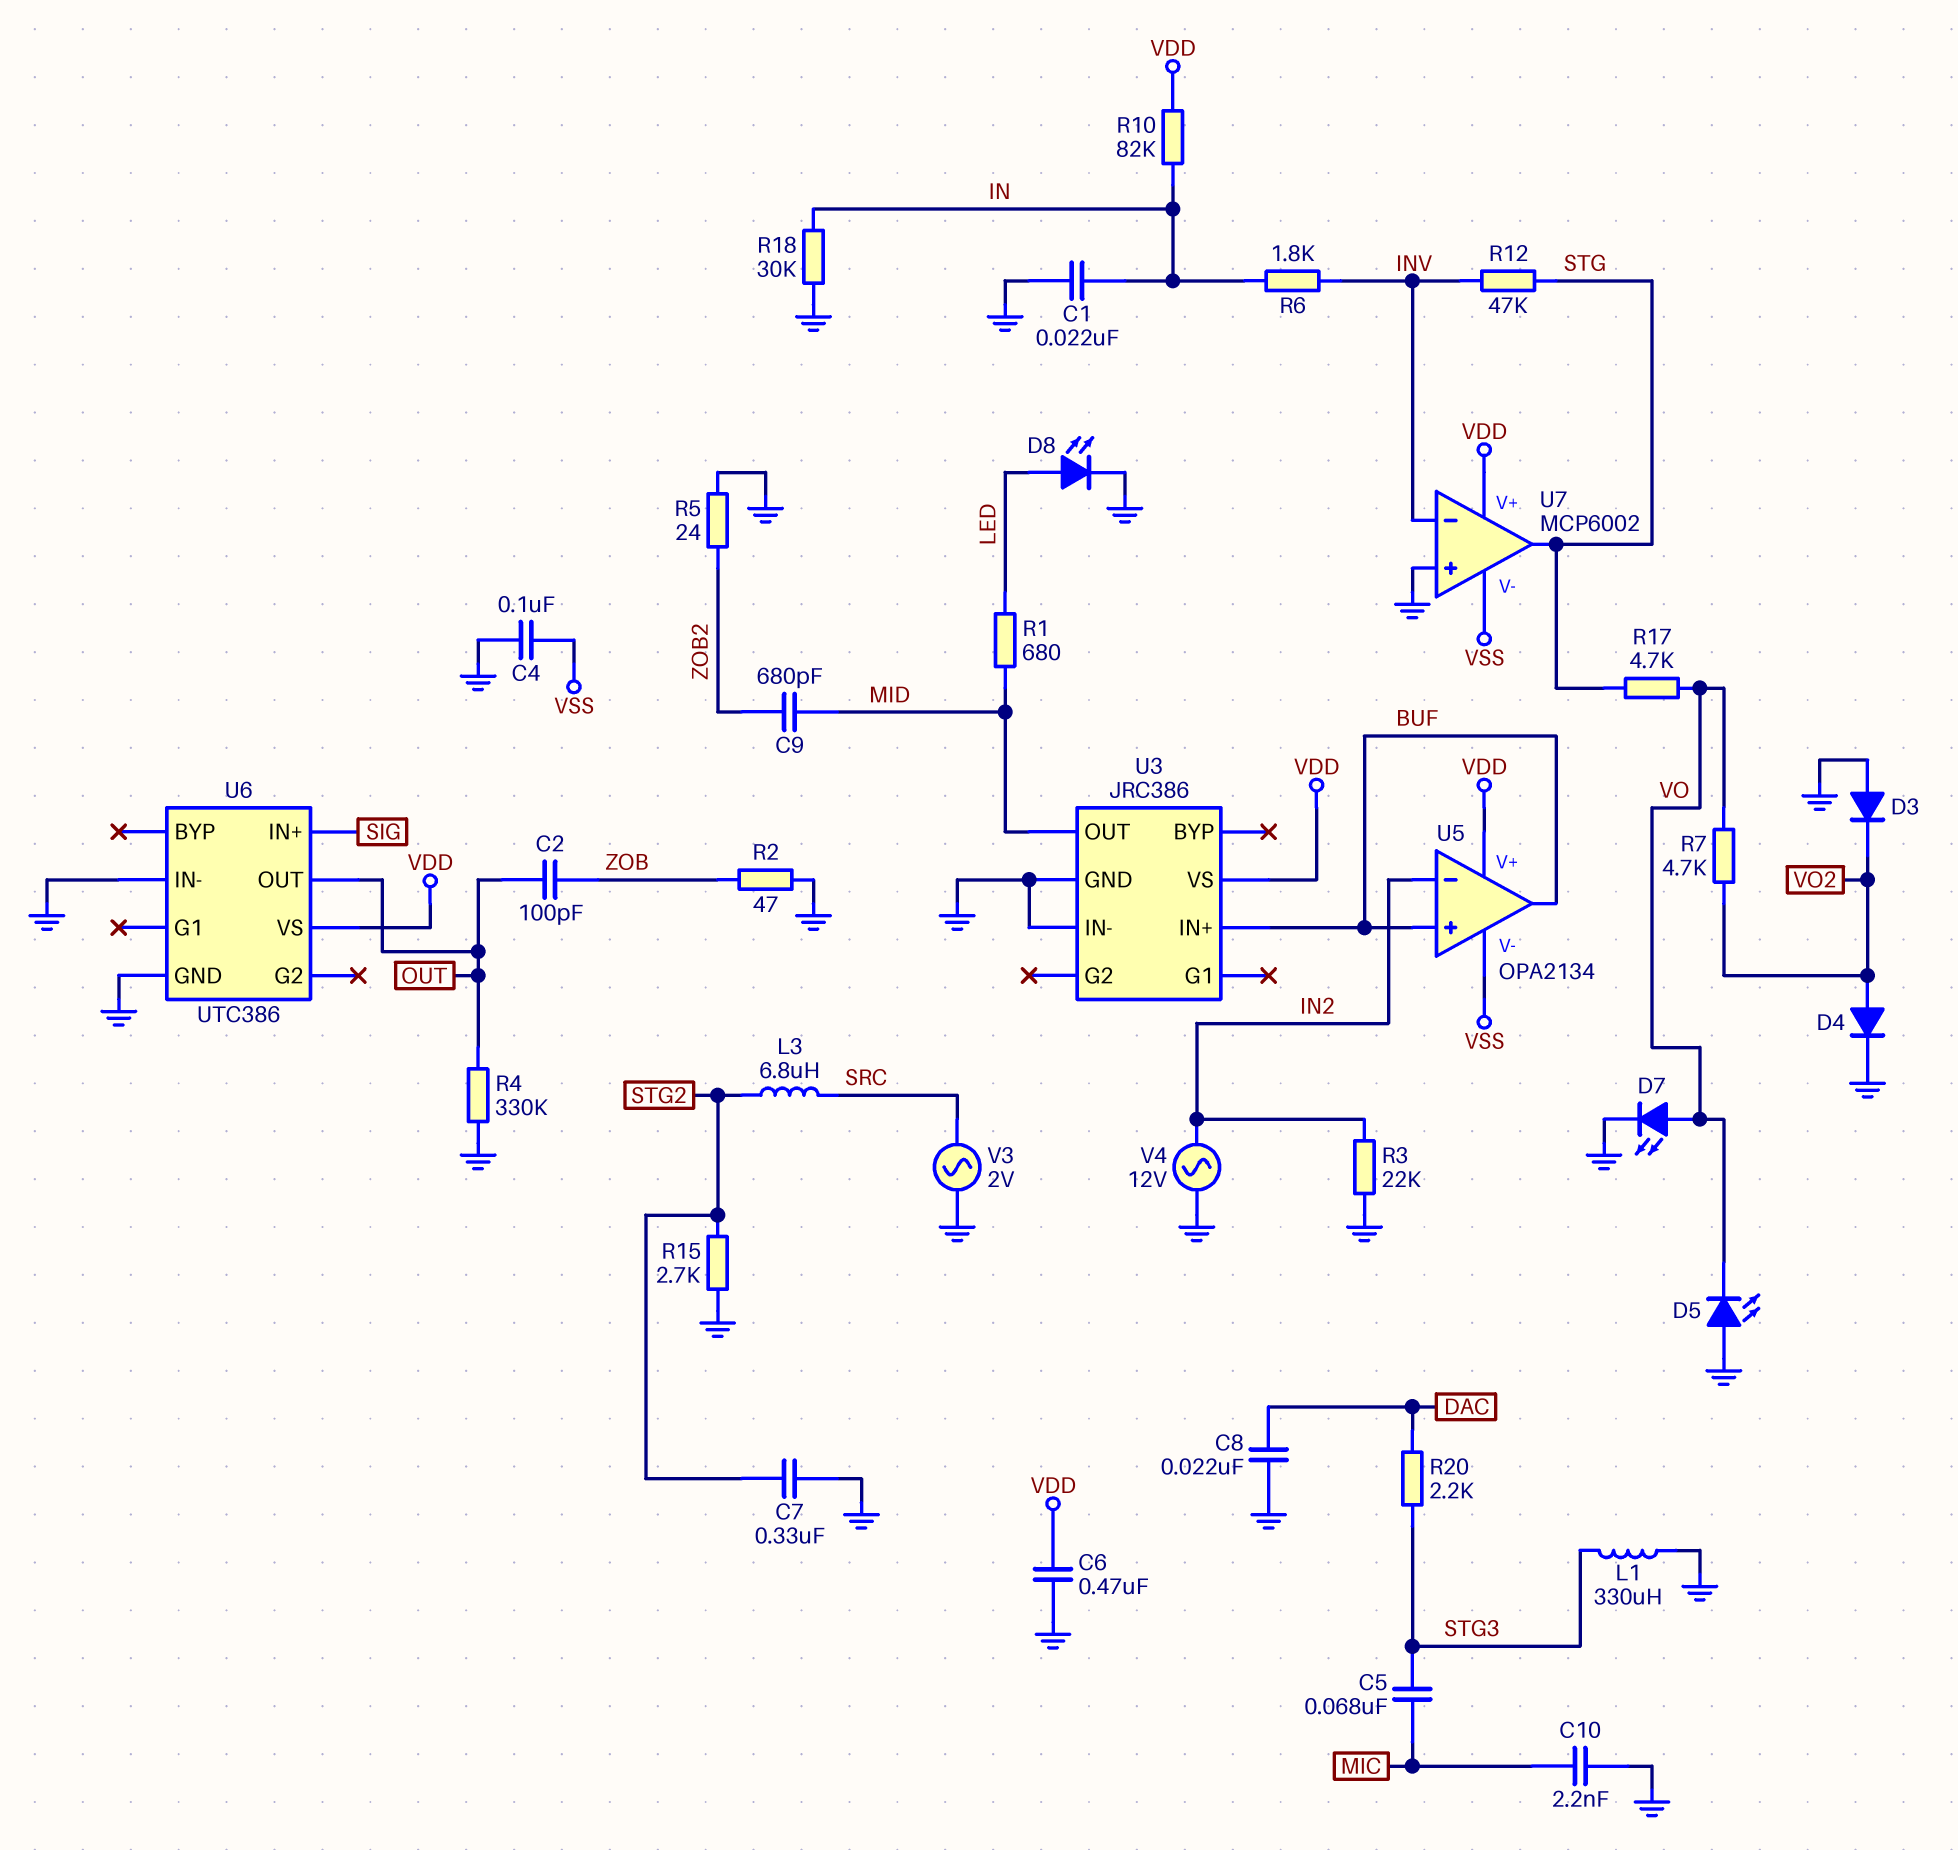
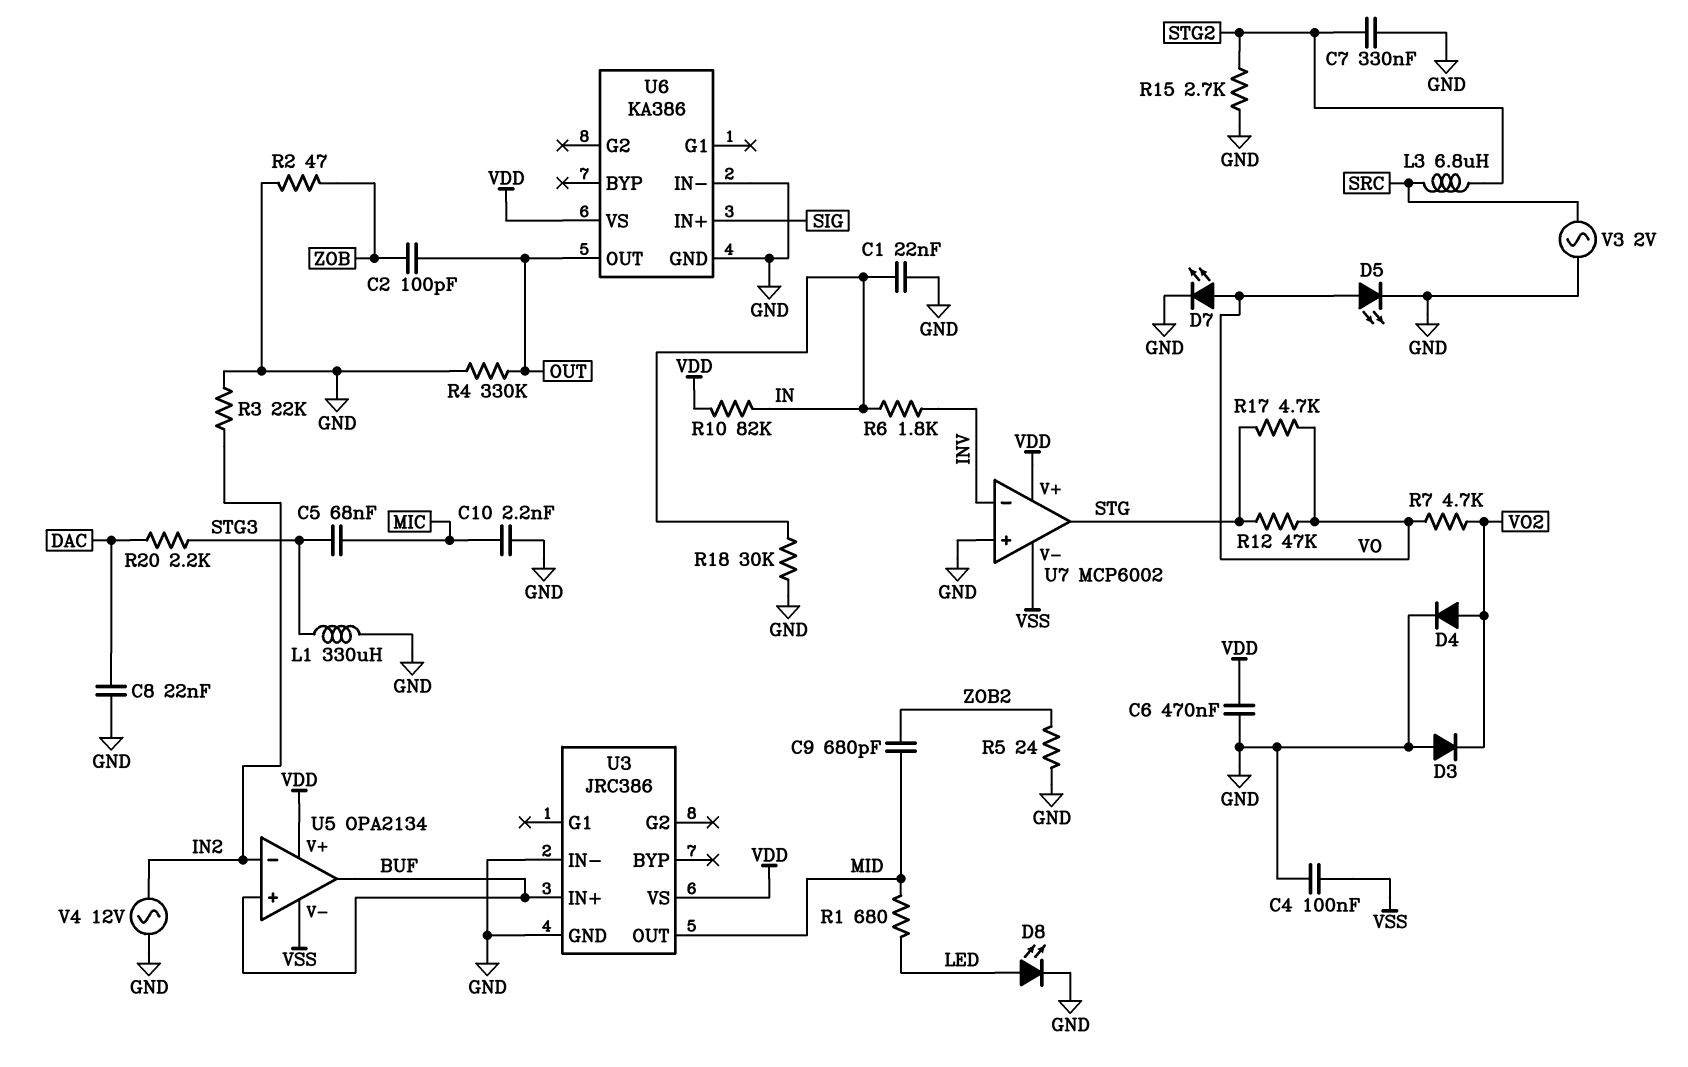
D5: LED (A GND, K VO) -> LED (A VO, K GND)
R12: 47k (INV, STG) -> 47k (STG, VO)
U6: UTC386 -> KA386

